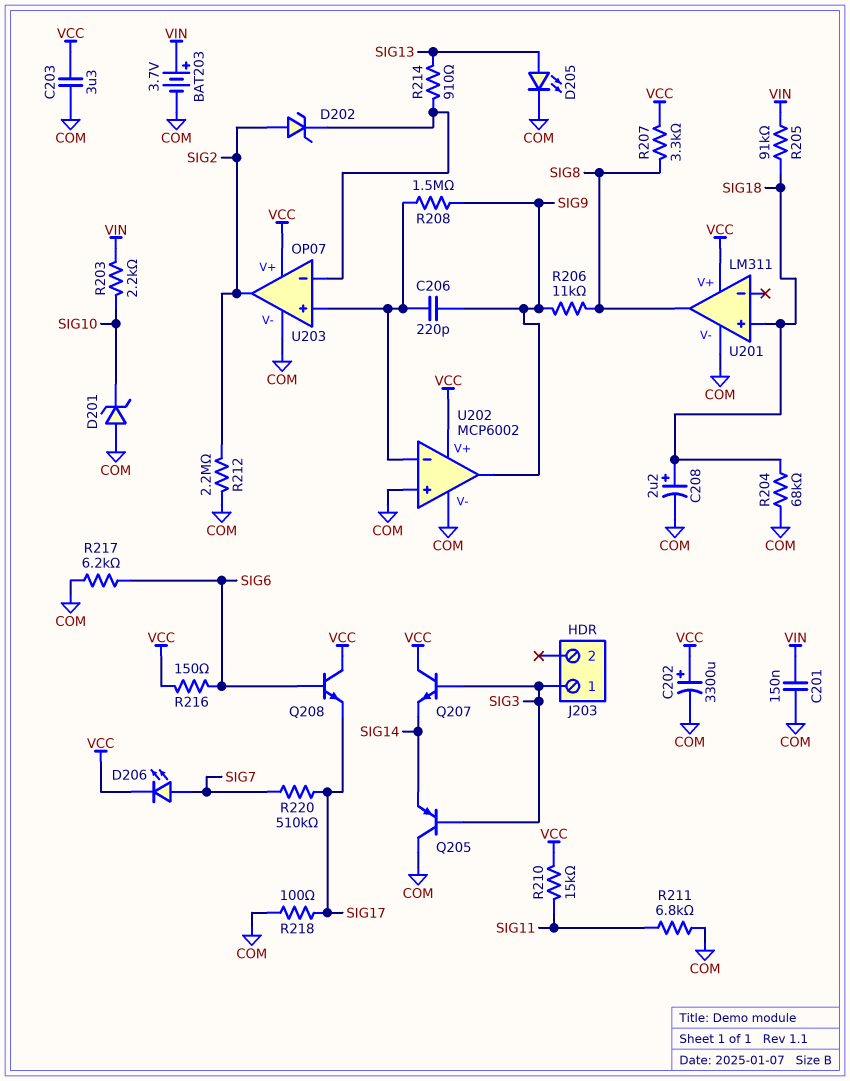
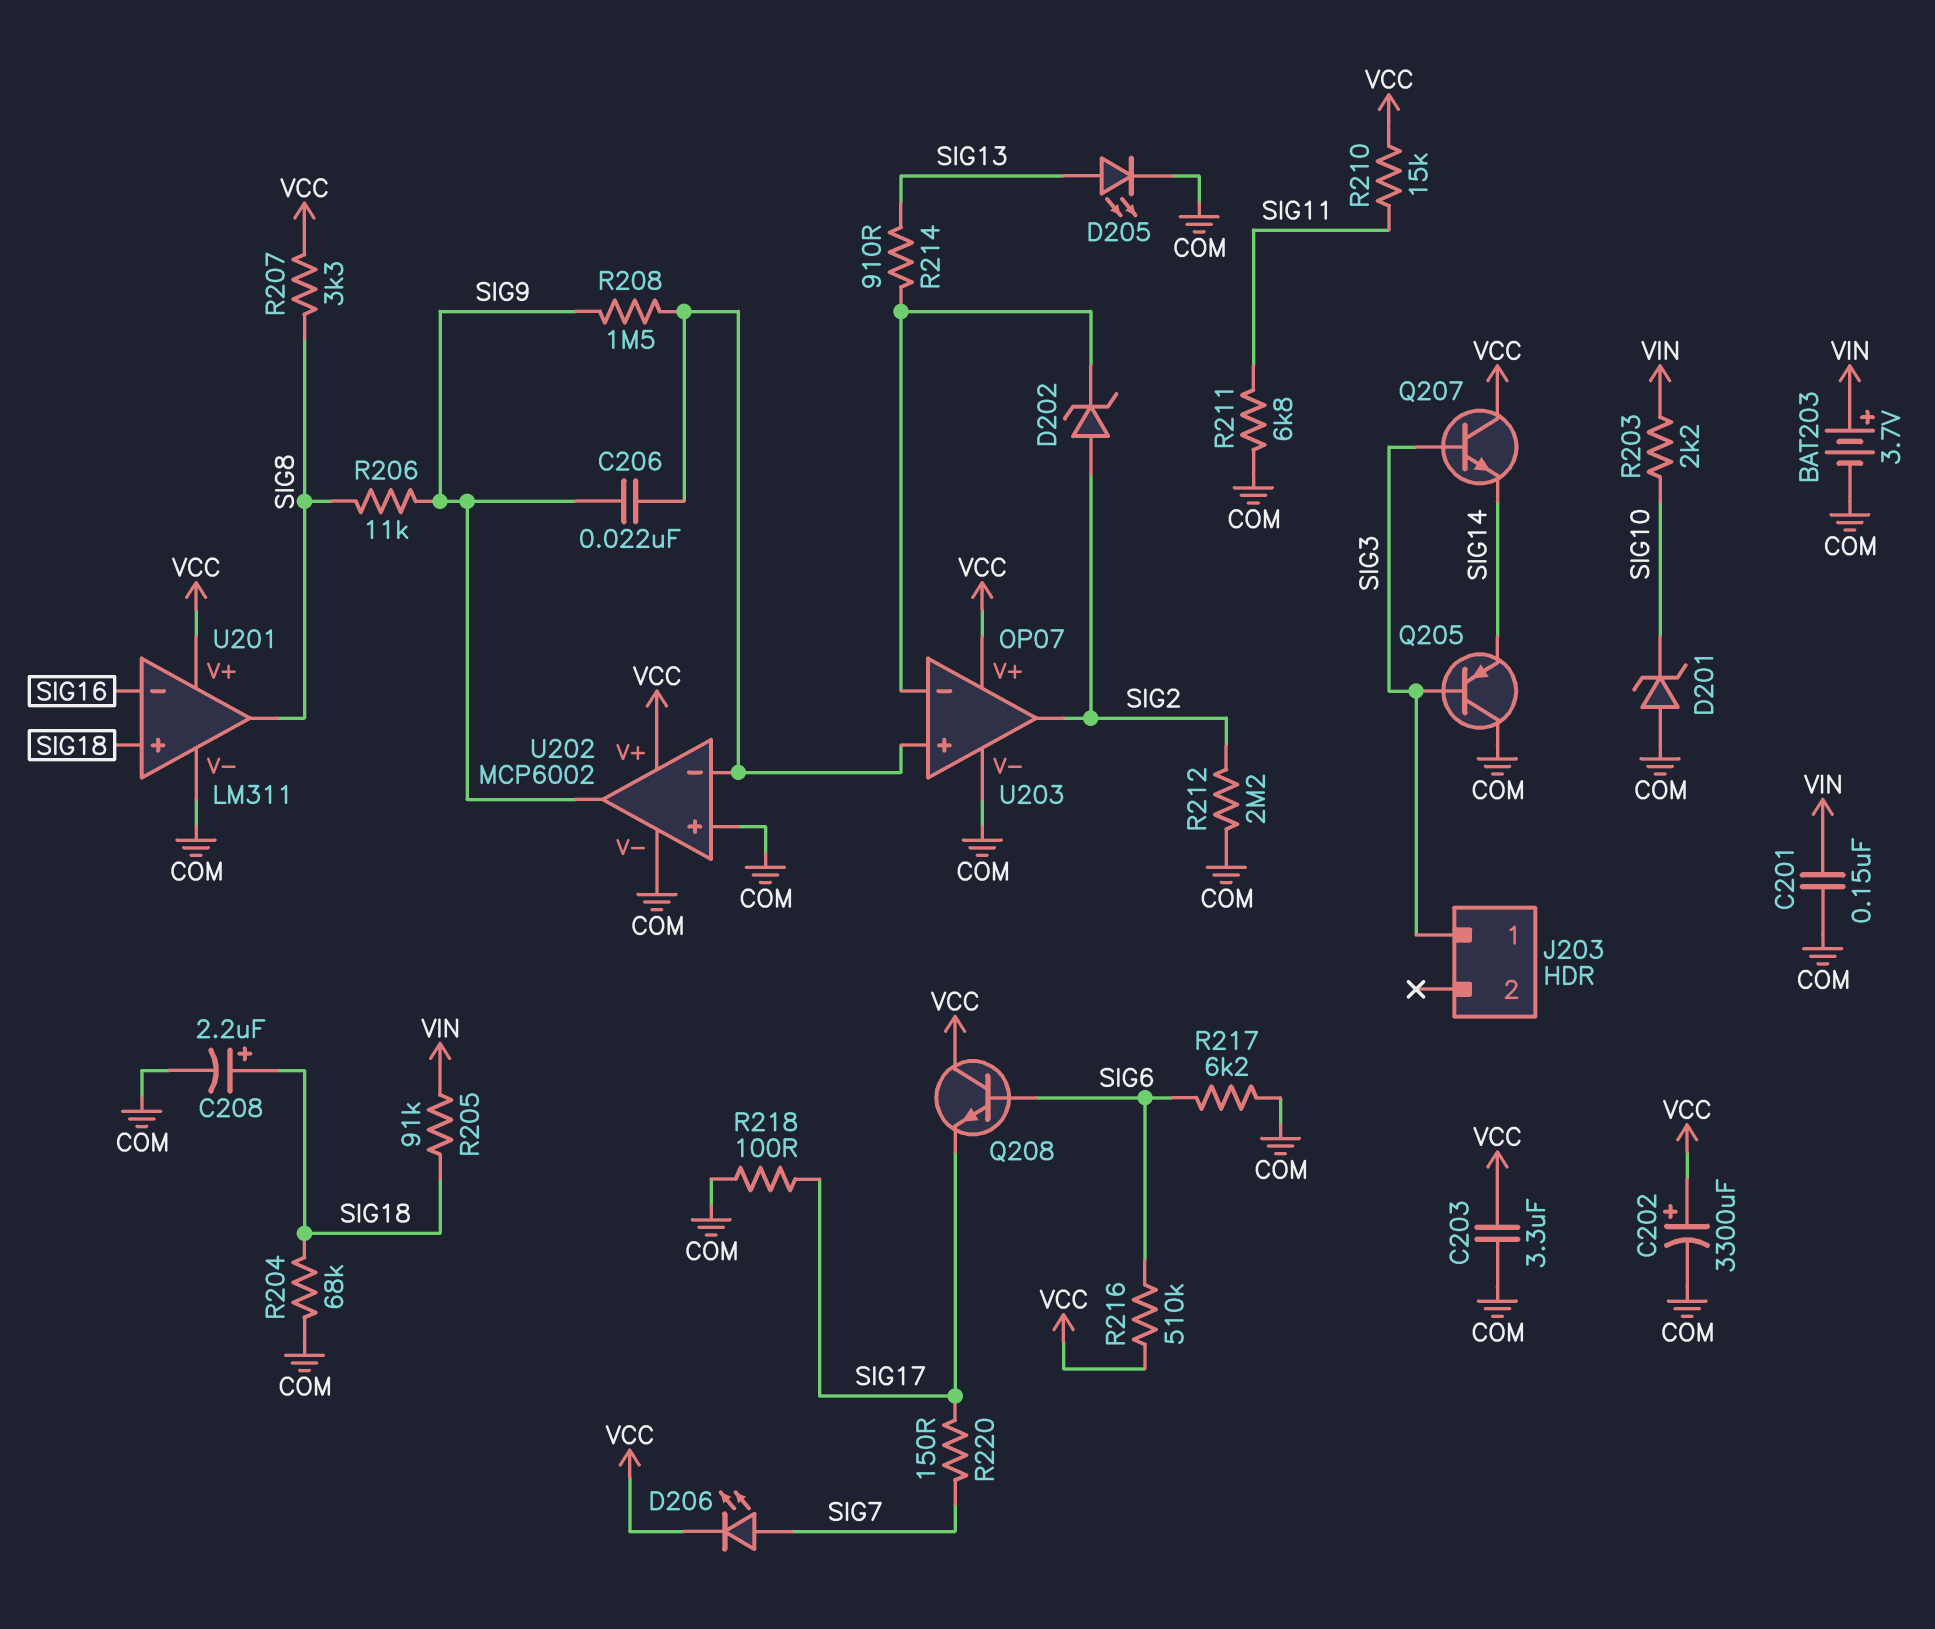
C206: 220pF (SIG9, U202/in-) -> 22nF (SIG9, U202/in-)
R216: 150 (SIG6, VCC) -> 510k (SIG6, VCC)
R220: 510k (SIG7, SIG17) -> 150 (SIG7, SIG17)
U201 pin in-: none -> SIG16

